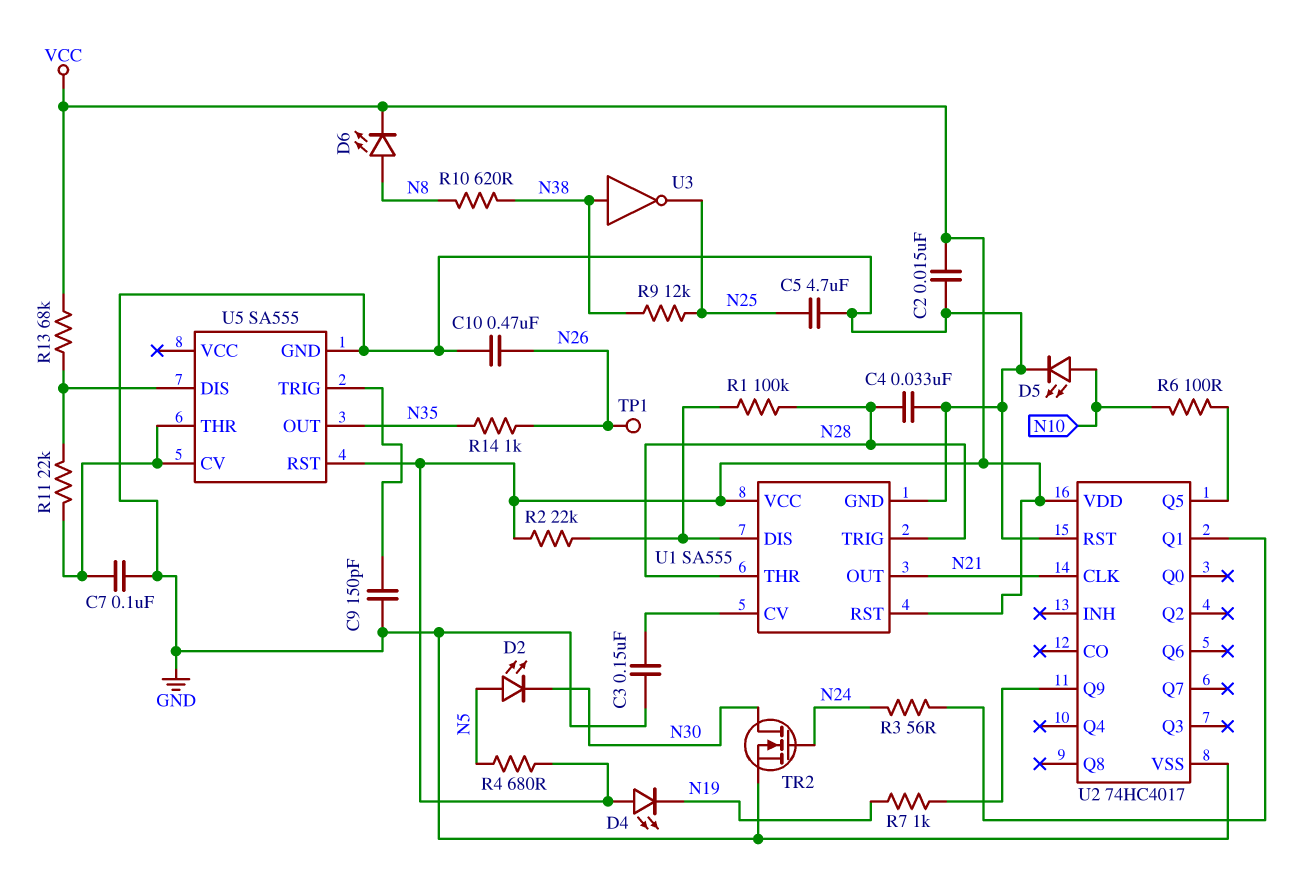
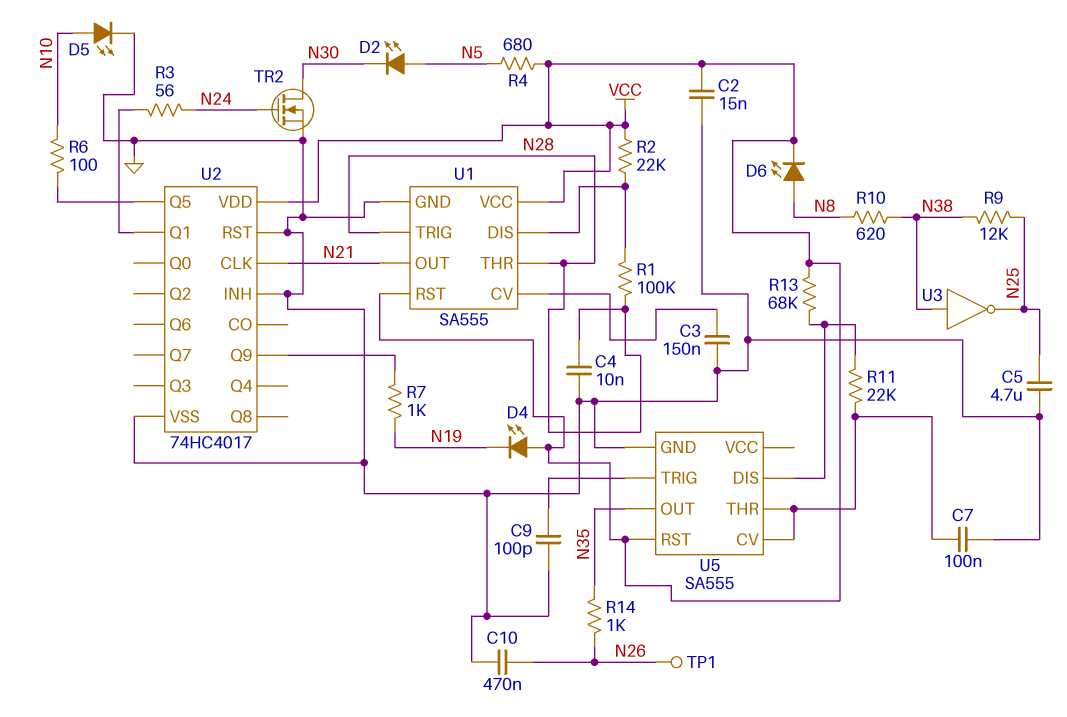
C4: 33nF (GND, N28) -> 10nF (GND, N28)
C9: 150pF (GND, U5/TRIG) -> 100pF (GND, U5/TRIG)
U2 pin INH: none -> GND

